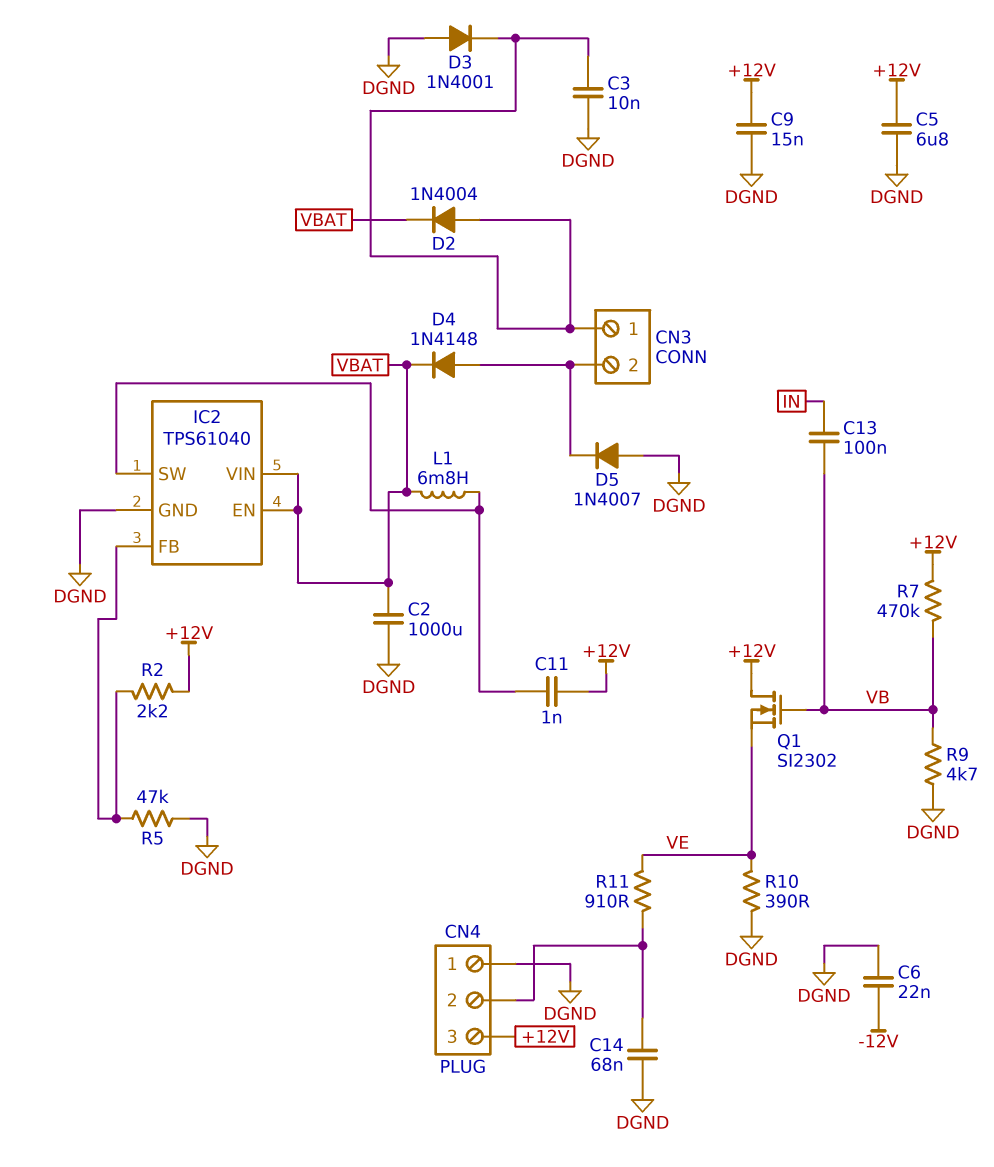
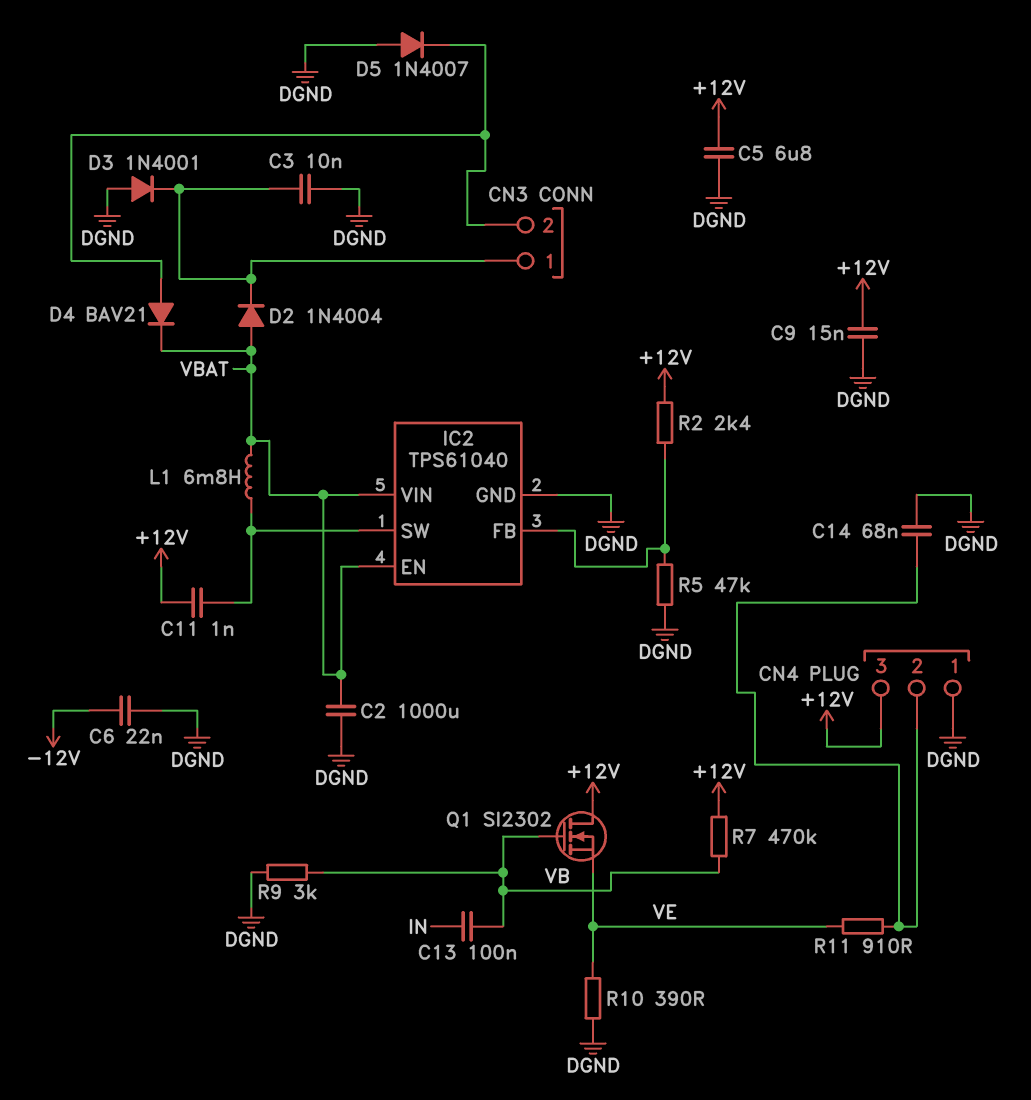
D2: diode 1N4004 (A CN3/1, K VBAT) -> diode 1N4004 (A VBAT, K CN3/1)
D4: diode 1N4148 (A CN3/2, K VBAT) -> diode BAV21 (A CN3/2, K VBAT)
R2: 2.2k (+12V, IC2/FB) -> 2.4k (+12V, IC2/FB)
R9: 4.7k (DGND, VB) -> 3k (DGND, VB)

